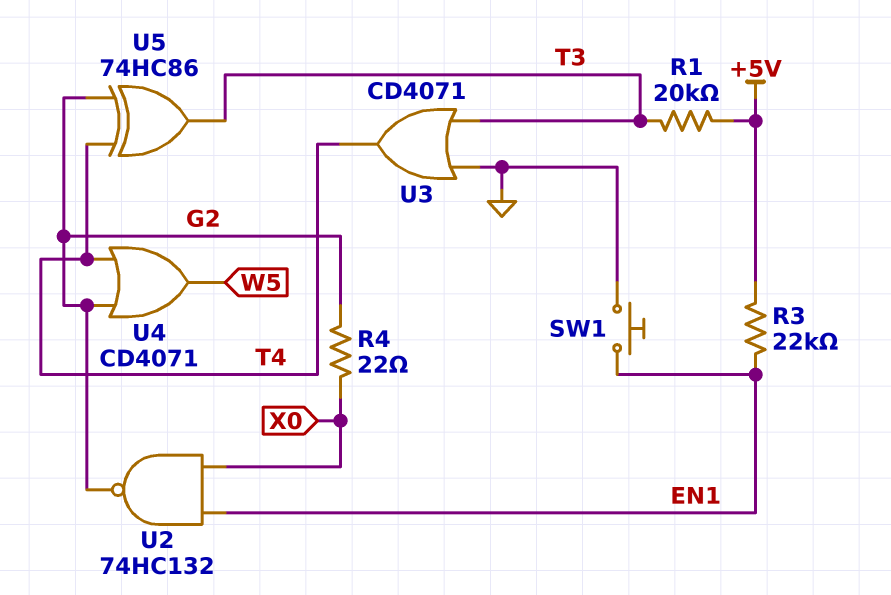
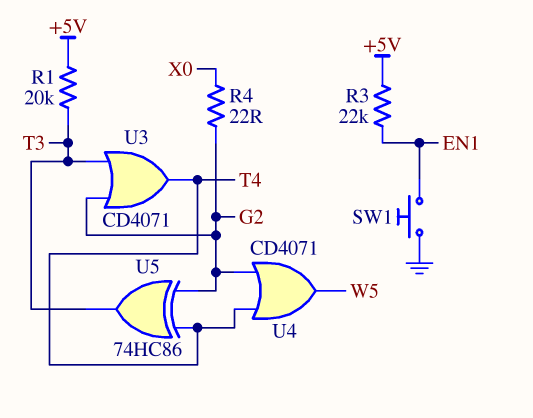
U2: NAND 74HC132 (in EN1, in X0, out G2) -> none
U3: OR CD4071 (in GND, in T3, out T4) -> OR CD4071 (in G2, in T3, out T4)

